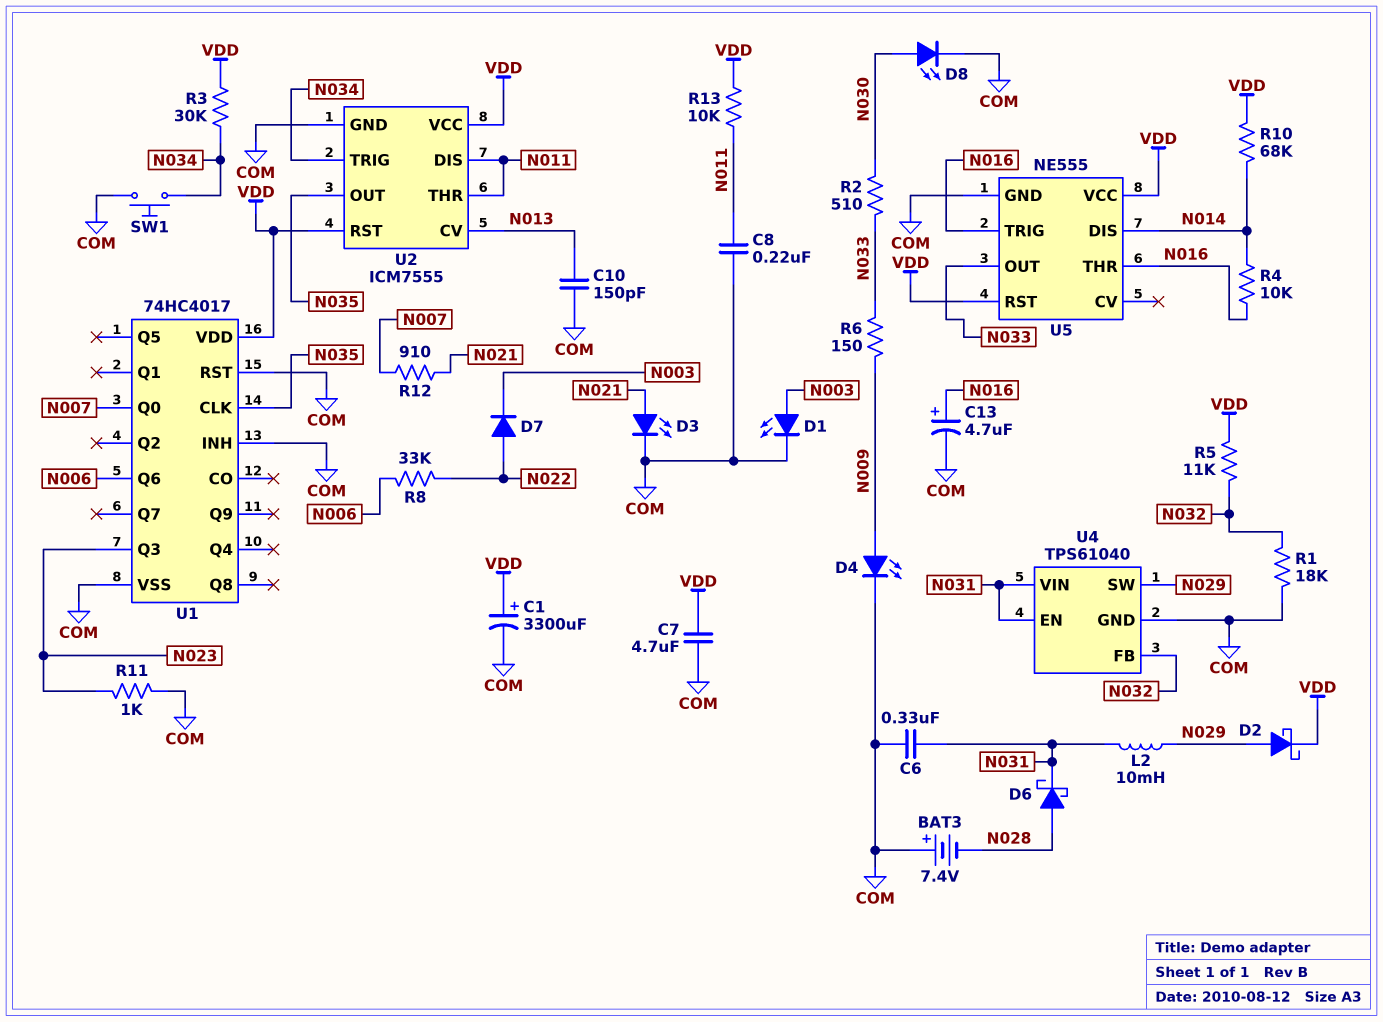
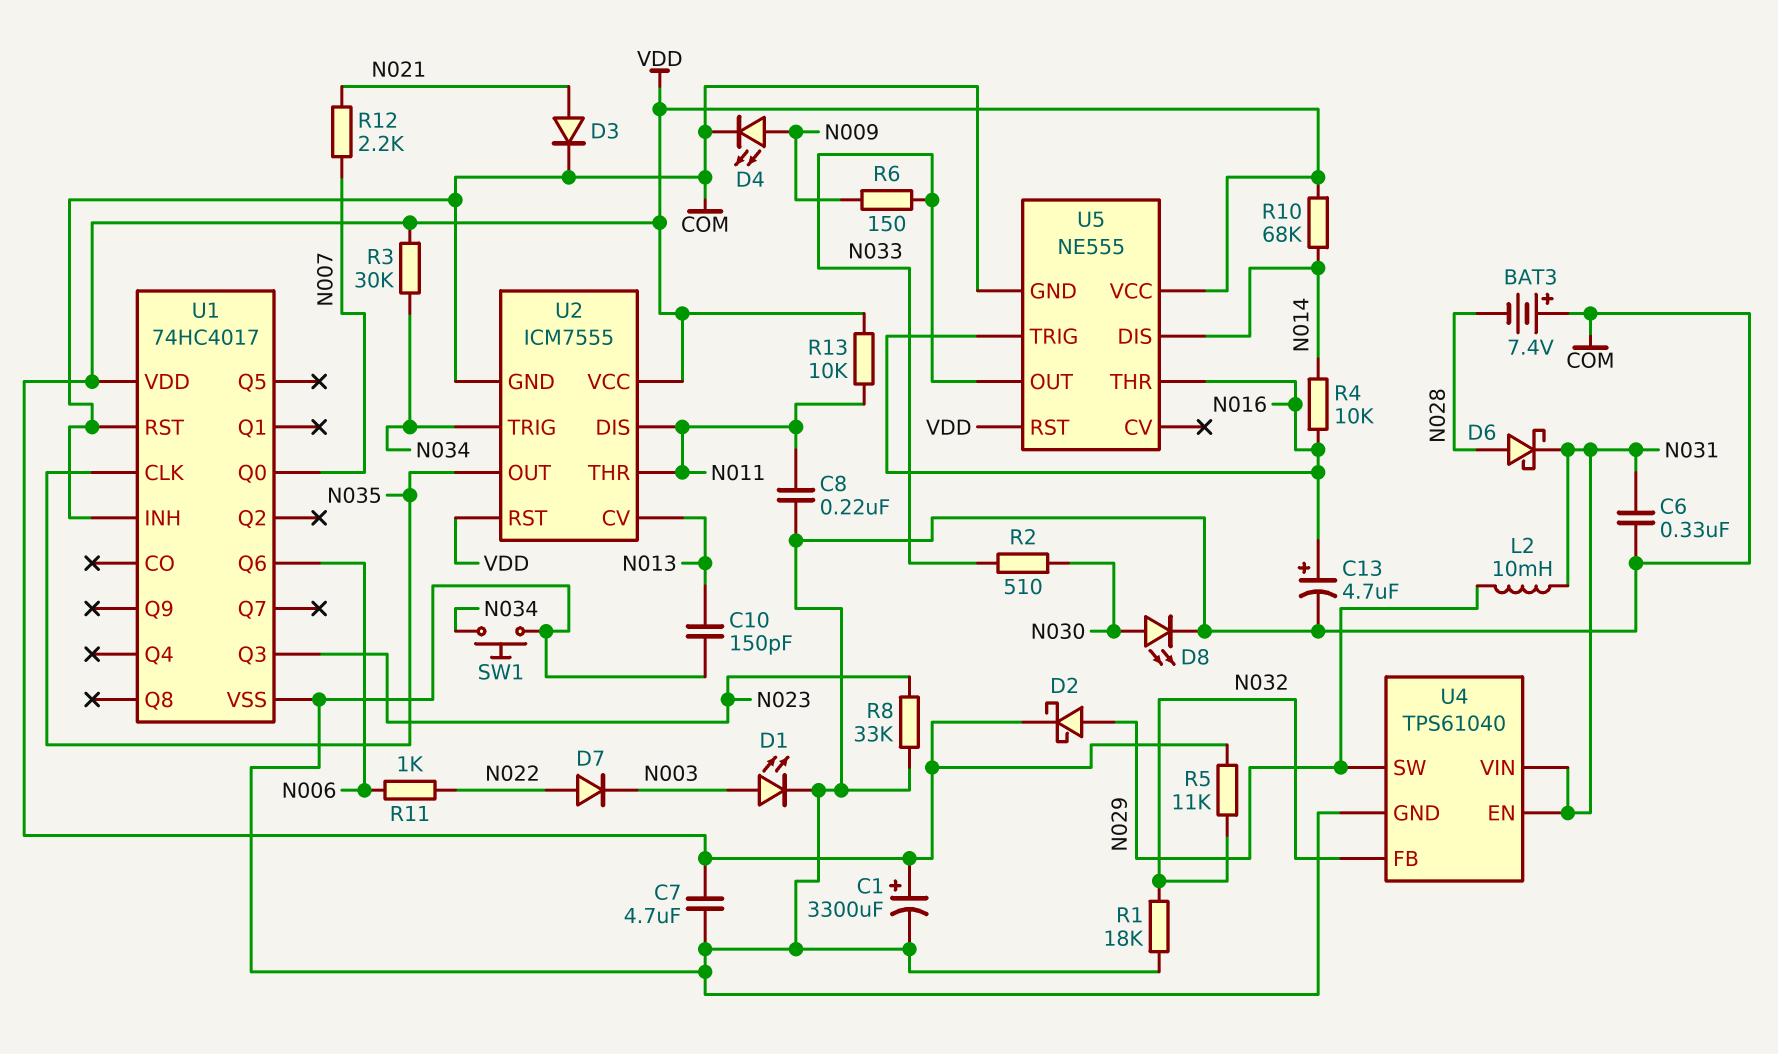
D3: LED (A N021, K COM) -> diode (A N021, K COM)
R8: 33k (N006, N022) -> 33k (COM, N023)
R11: 1k (COM, N023) -> 1k (N006, N022)
R12: 910 (N007, N021) -> 2.2k (N007, N021)

